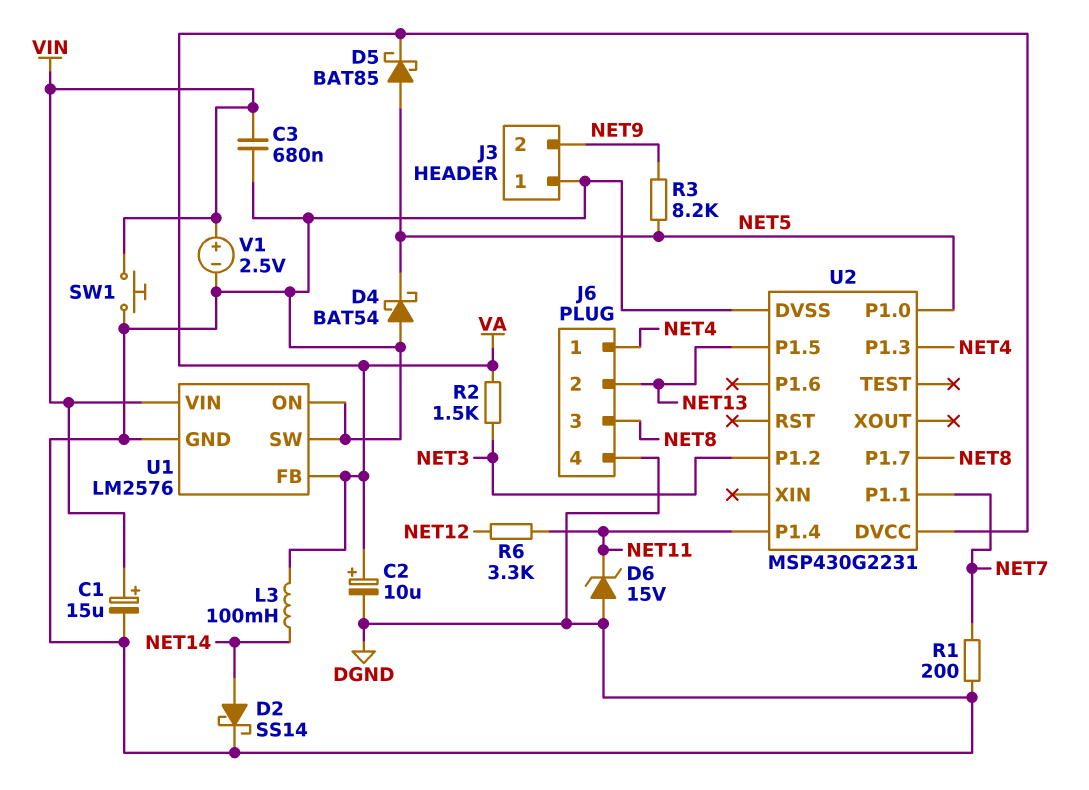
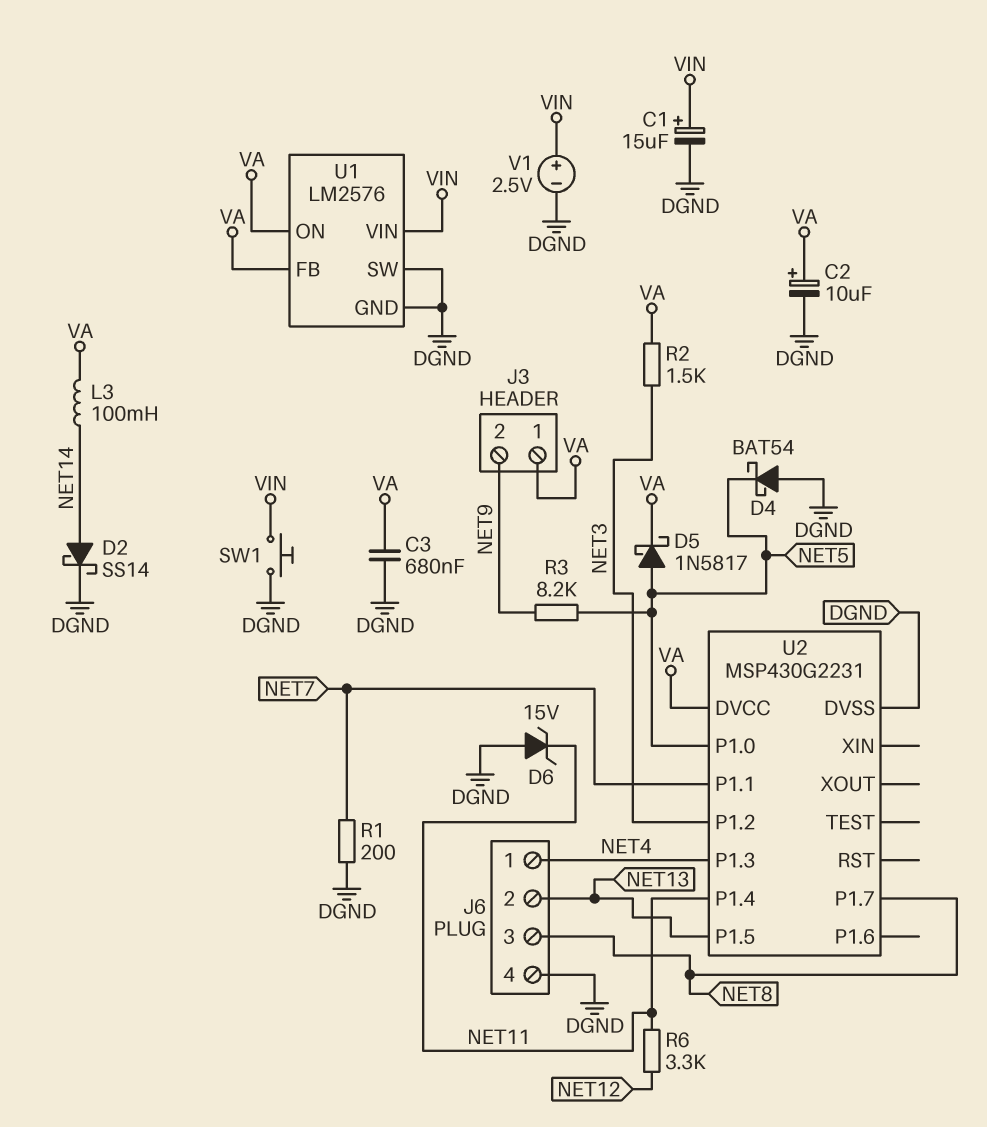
C3: 680nF (DGND, VIN) -> 680nF (DGND, VA)
D5: schottky BAT85 (A NET5, K VA) -> schottky 1N5817 (A NET5, K VA)
J3 pin 1: DGND -> VA
U1 pin ON: DGND -> VA

